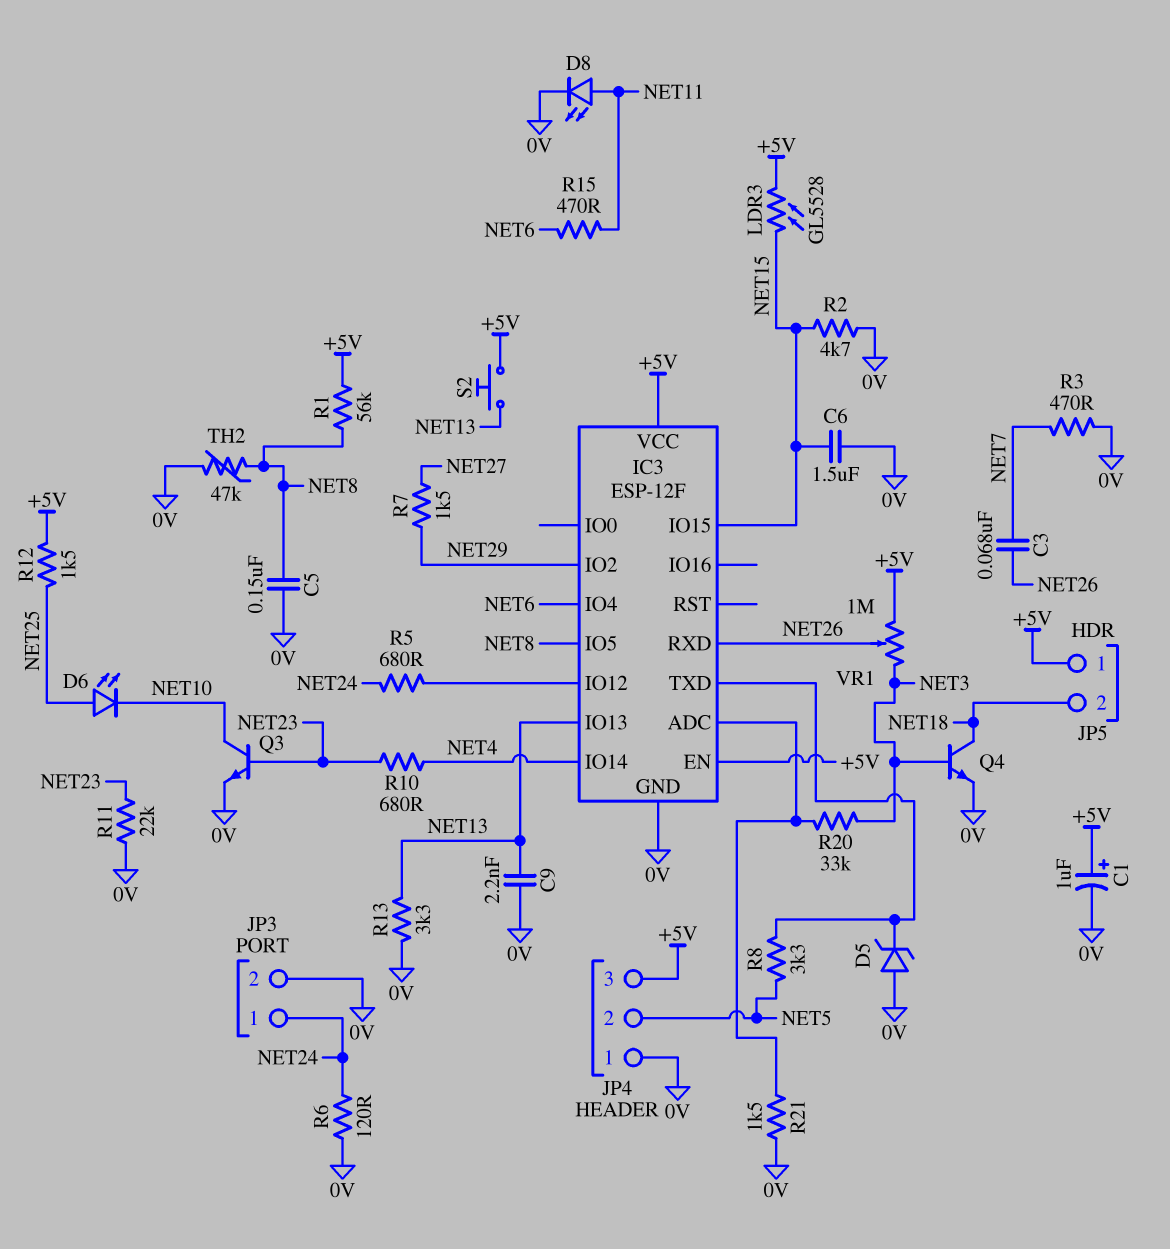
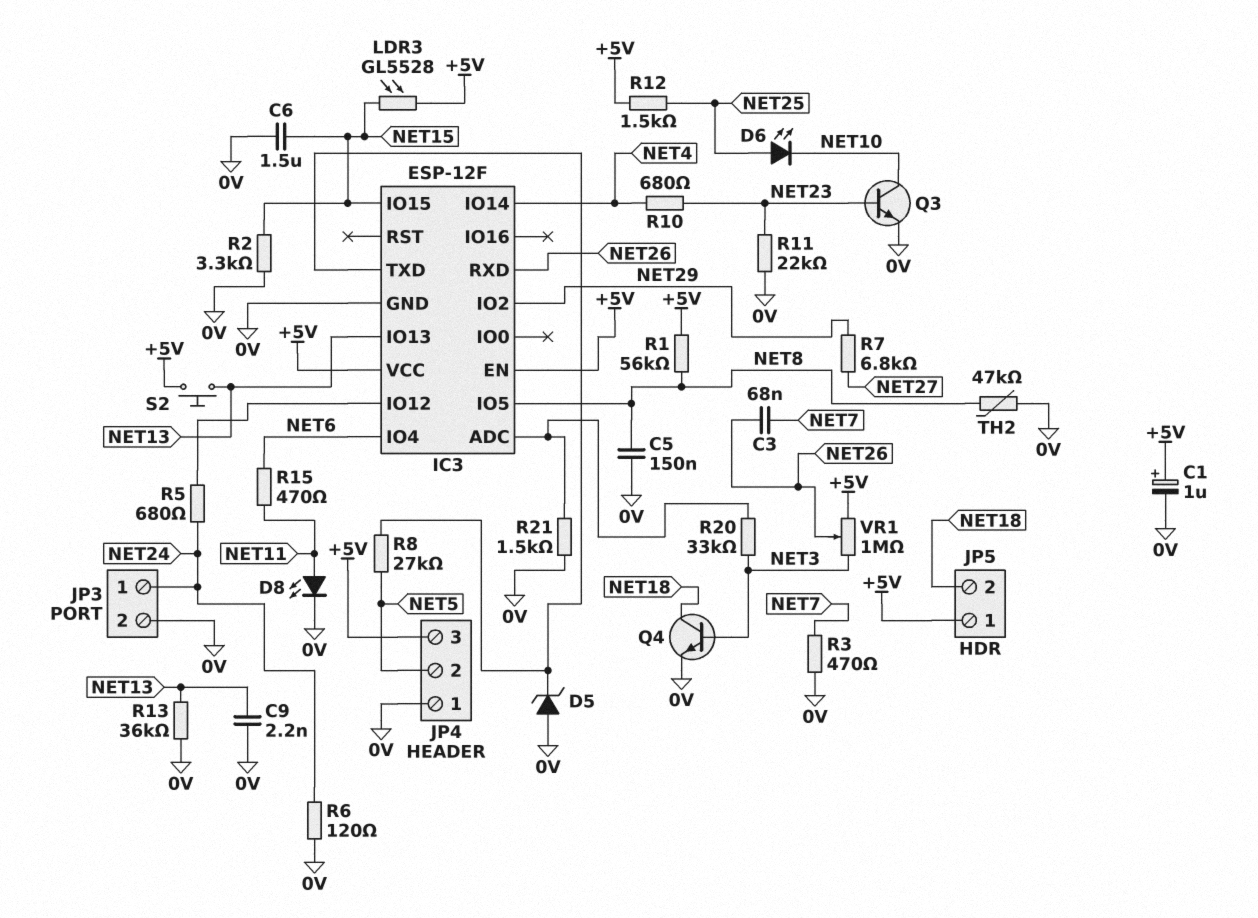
R2: 4.7k (0V, NET15) -> 3.3k (0V, NET15)
R7: 1.5k (NET27, NET29) -> 6.8k (NET27, NET29)
R8: 3.3k (IC3/TXD, NET5) -> 27k (IC3/TXD, NET5)
R13: 3.3k (0V, NET13) -> 36k (0V, NET13)

